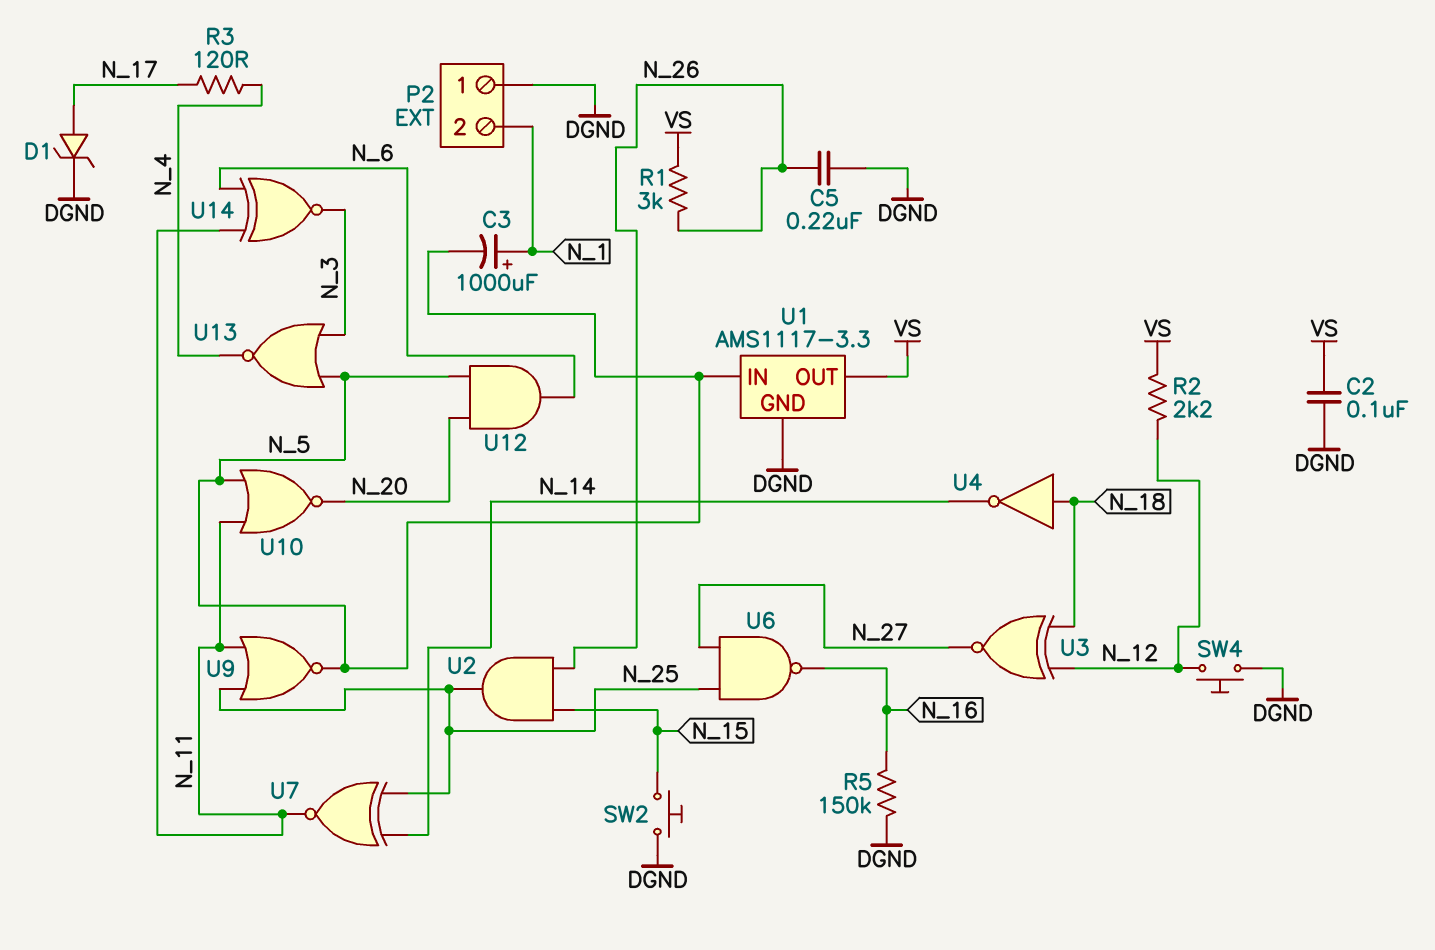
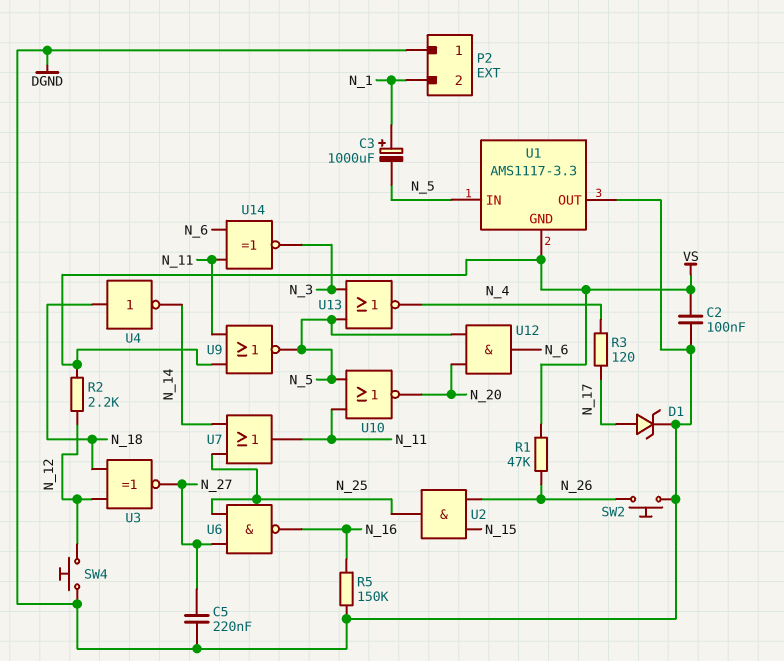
C5: 220nF (DGND, N_26) -> 220nF (DGND, N_27)
R1: 3k (N_26, VS) -> 47k (N_26, VS)
SW2: button (DGND, N_15) -> button (DGND, N_26)
U1 pin GND: DGND -> VS
U1 pin OUT: VS -> DGND
U7: XNOR (in N_14, in N_25, out N_11) -> OR (in N_14, in N_25, out N_11)
U9: NOR (in N_11, in N_25, out N_5) -> NOR (in N_11, in VS, out N_5)

